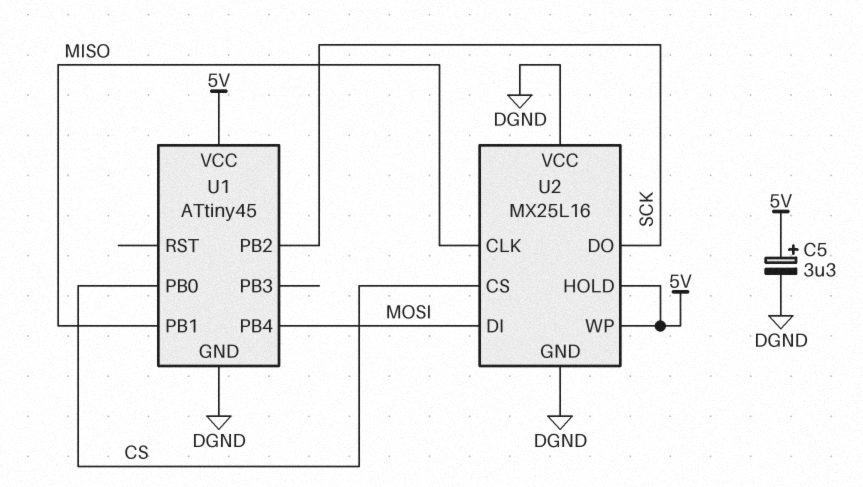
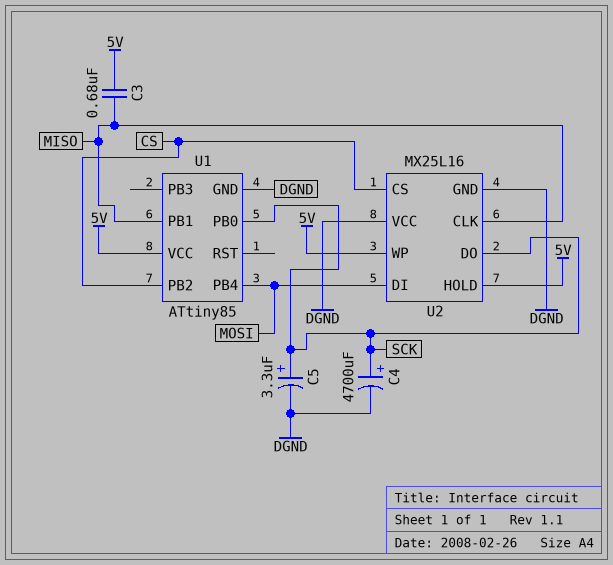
C3: none -> 680nF (5V, MISO)
C4: none -> 4700uF (plus SCK, minus DGND)
C5: 3.3uF (plus 5V, minus DGND) -> 3.3uF (plus SCK, minus DGND)
U1: ATtiny45 -> ATtiny85
U1 pin PB0: CS -> SCK
U1 pin PB2: SCK -> CS

